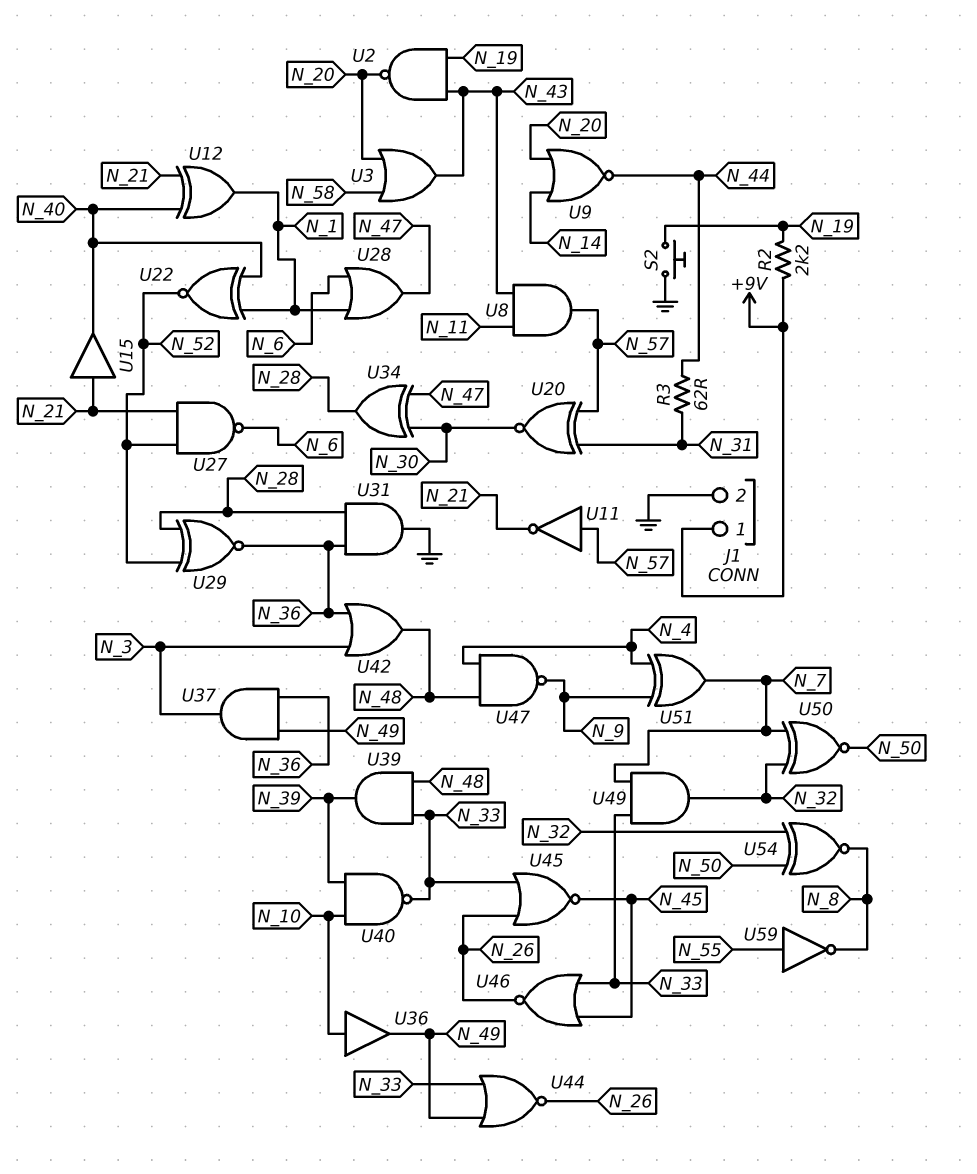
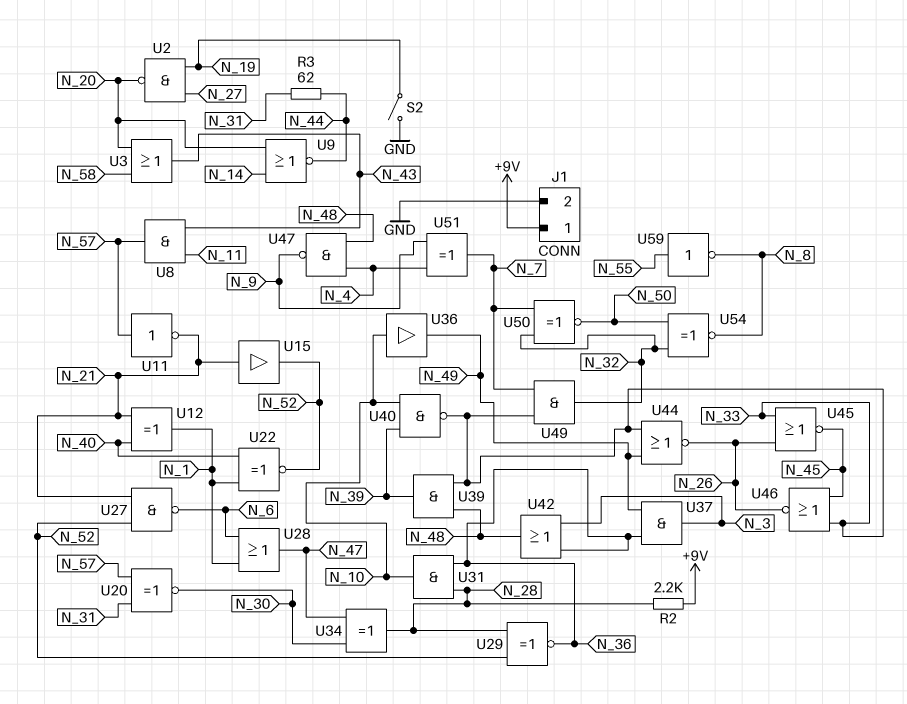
R2: 2.2k (+9V, N_19) -> 2.2k (+9V, N_28)
S2: button (GND, N_19) -> switch (GND, N_19)
U2: NAND (in N_19, in N_43, out N_20) -> NAND (in N_19, in N_27, out N_20)
U15: buffer (in N_21, out N_40) -> buffer (in N_21, out N_52)
U31: AND (in N_28, in N_36, out GND) -> AND (in N_28, in N_36, out N_10)

